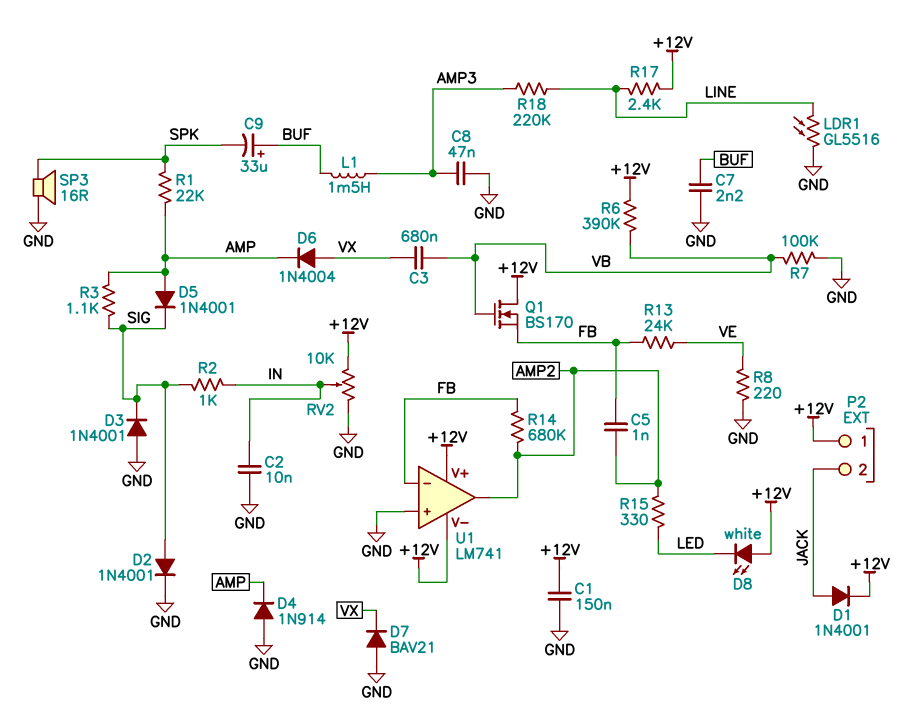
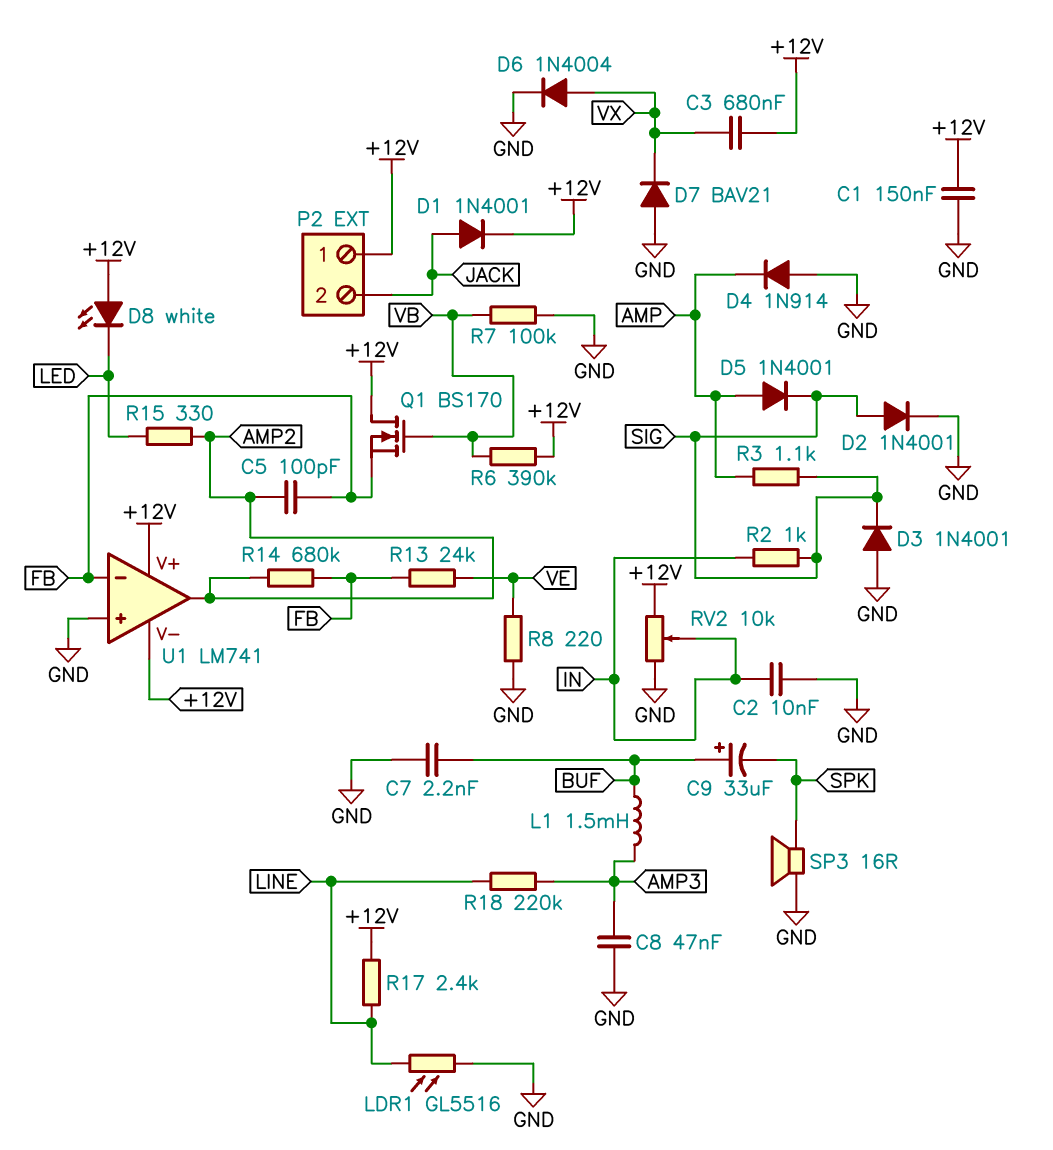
C3: 680nF (VB, VX) -> 680nF (+12V, VX)
C5: 1nF (AMP2, FB) -> 100pF (AMP2, FB)
D6: diode 1N4004 (A VX, K AMP) -> diode 1N4004 (A VX, K GND)
R1: 22k (AMP, SPK) -> none

